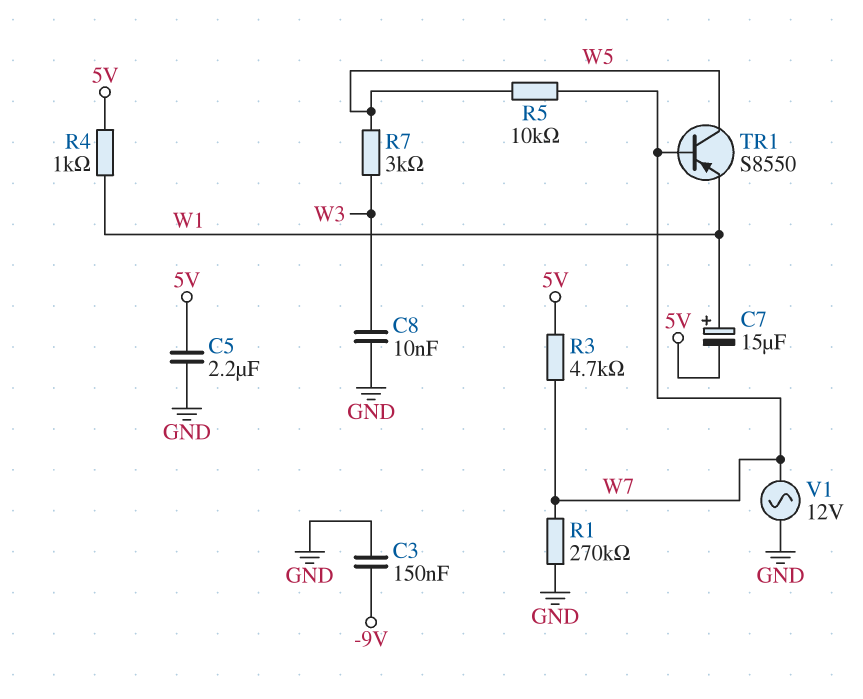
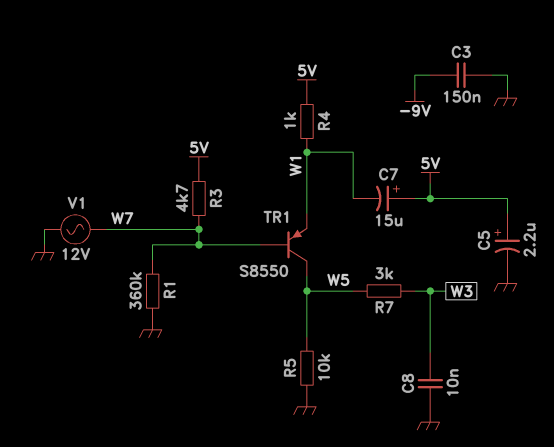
C5: 2.2uF (5V, GND) -> 2.2uF (plus 5V, minus GND)
C7: 15uF (plus W1, minus 5V) -> 15uF (plus 5V, minus W1)
R1: 270k (GND, W7) -> 360k (GND, W7)
R5: 10k (W5, W7) -> 10k (GND, W5)

